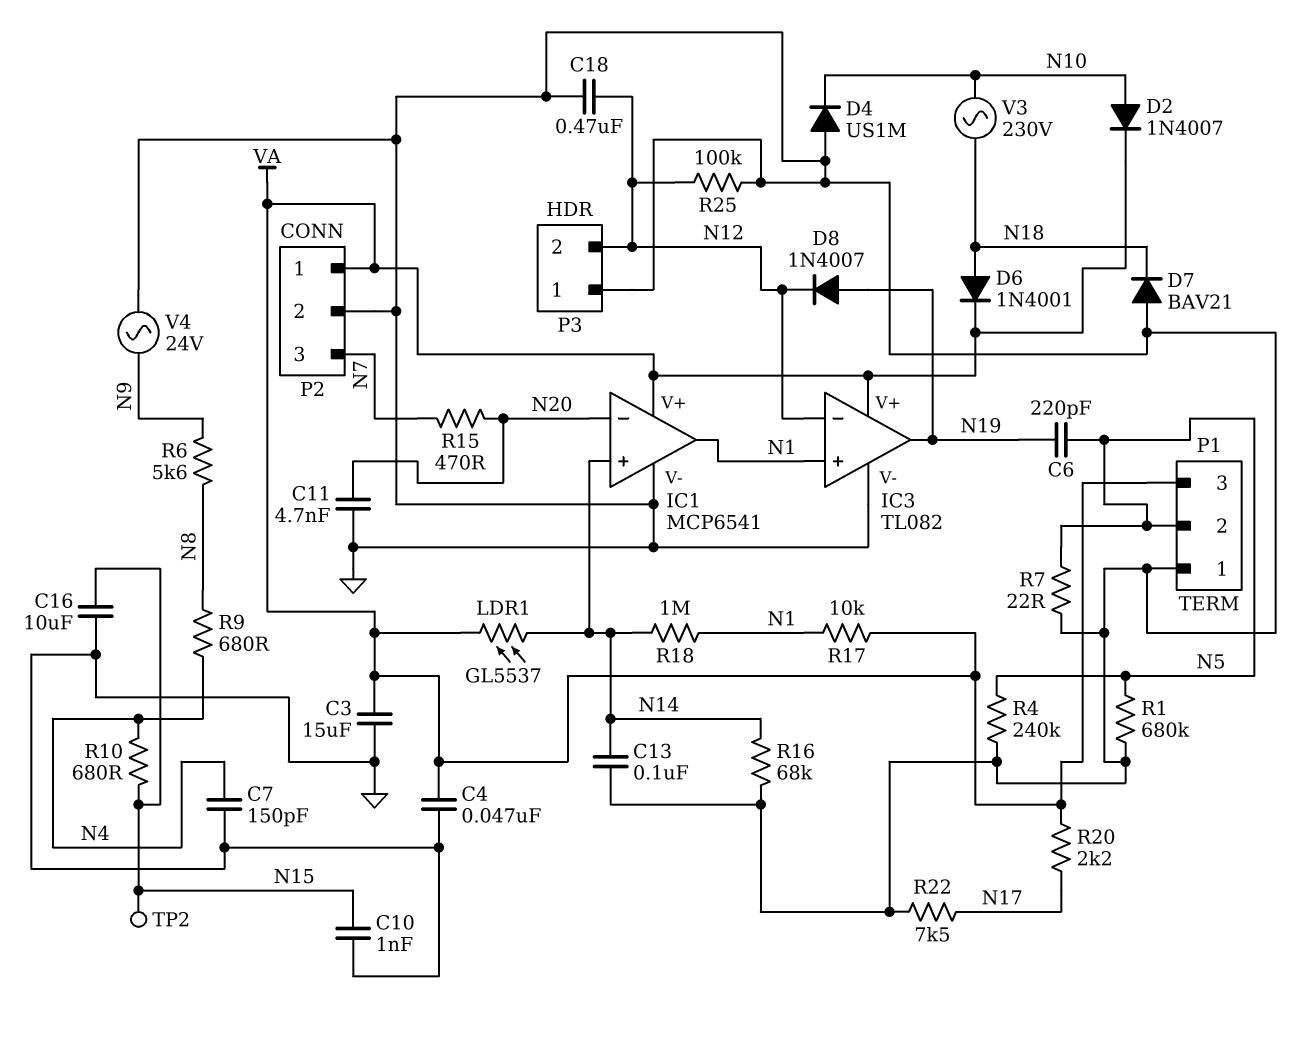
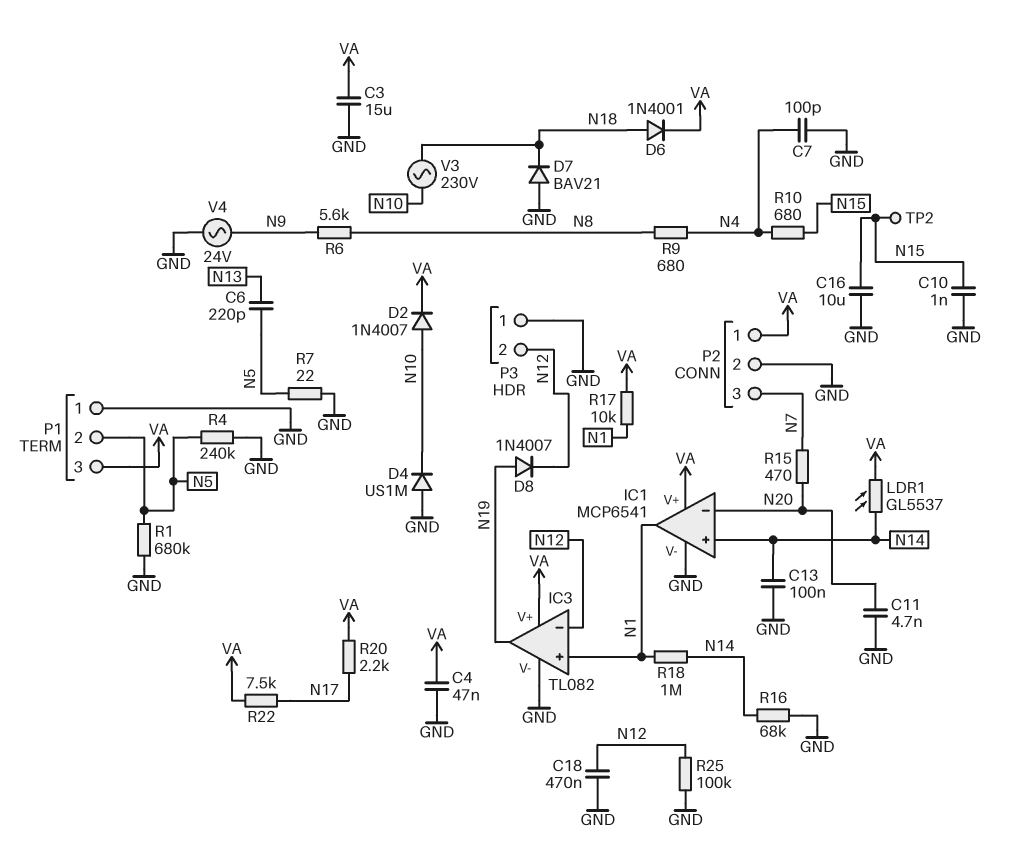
C6: 220pF (N5, N19) -> 220pF (N5, N13)
C7: 150pF (GND, N4) -> 100pF (GND, N4)
R22: 7.5k (GND, N17) -> 7.5k (N17, VA)

